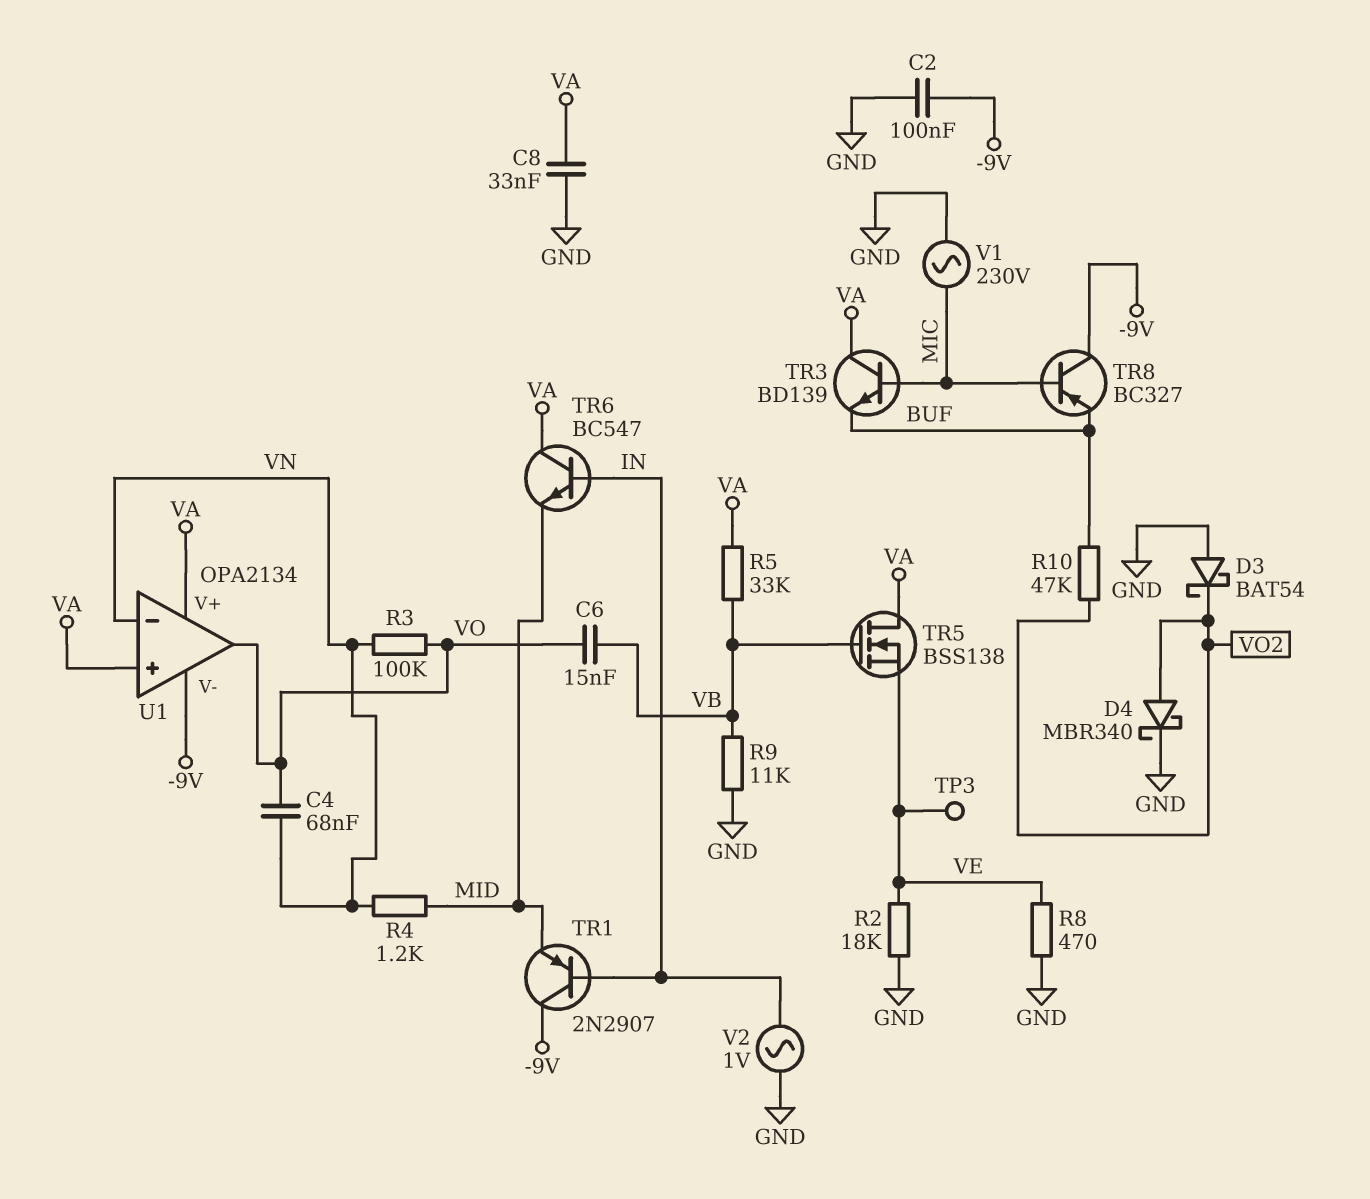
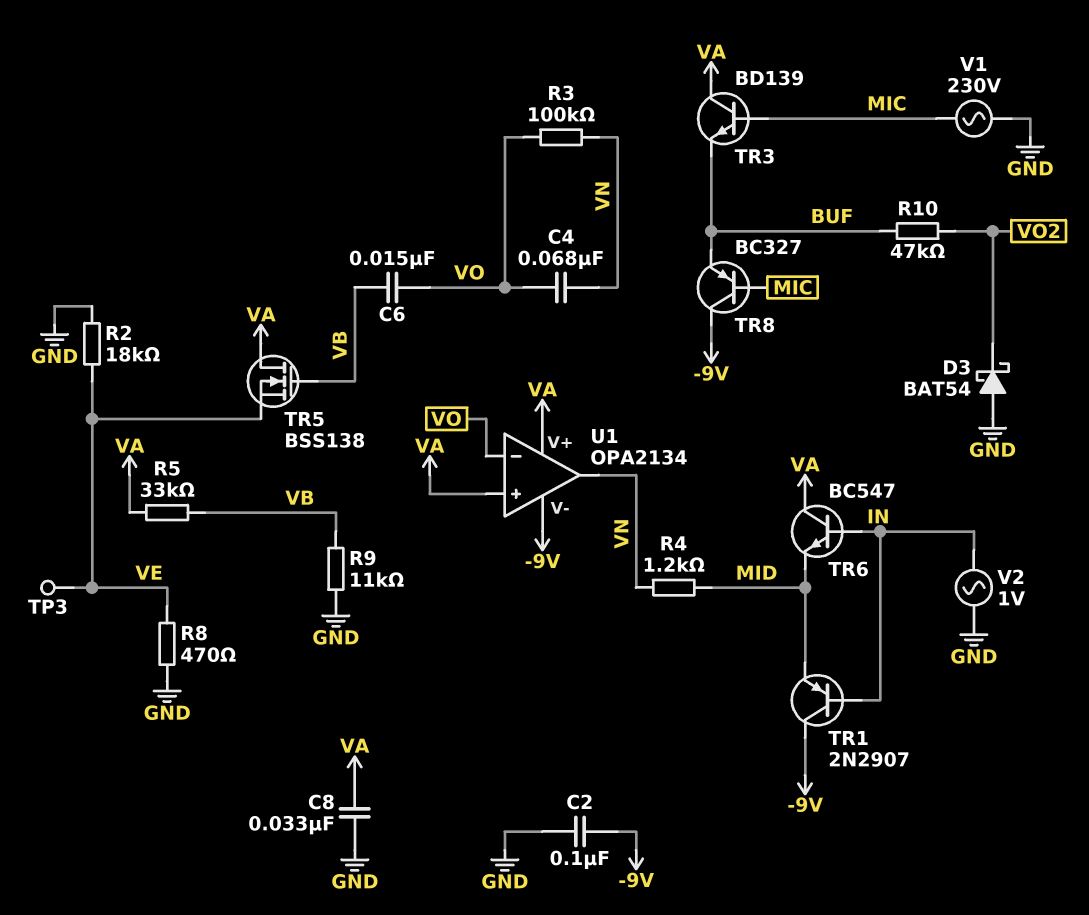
D4: schottky MBR340 (A VO2, K GND) -> none
U1 pin in-: VN -> VO
U1 pin out: VO -> VN

